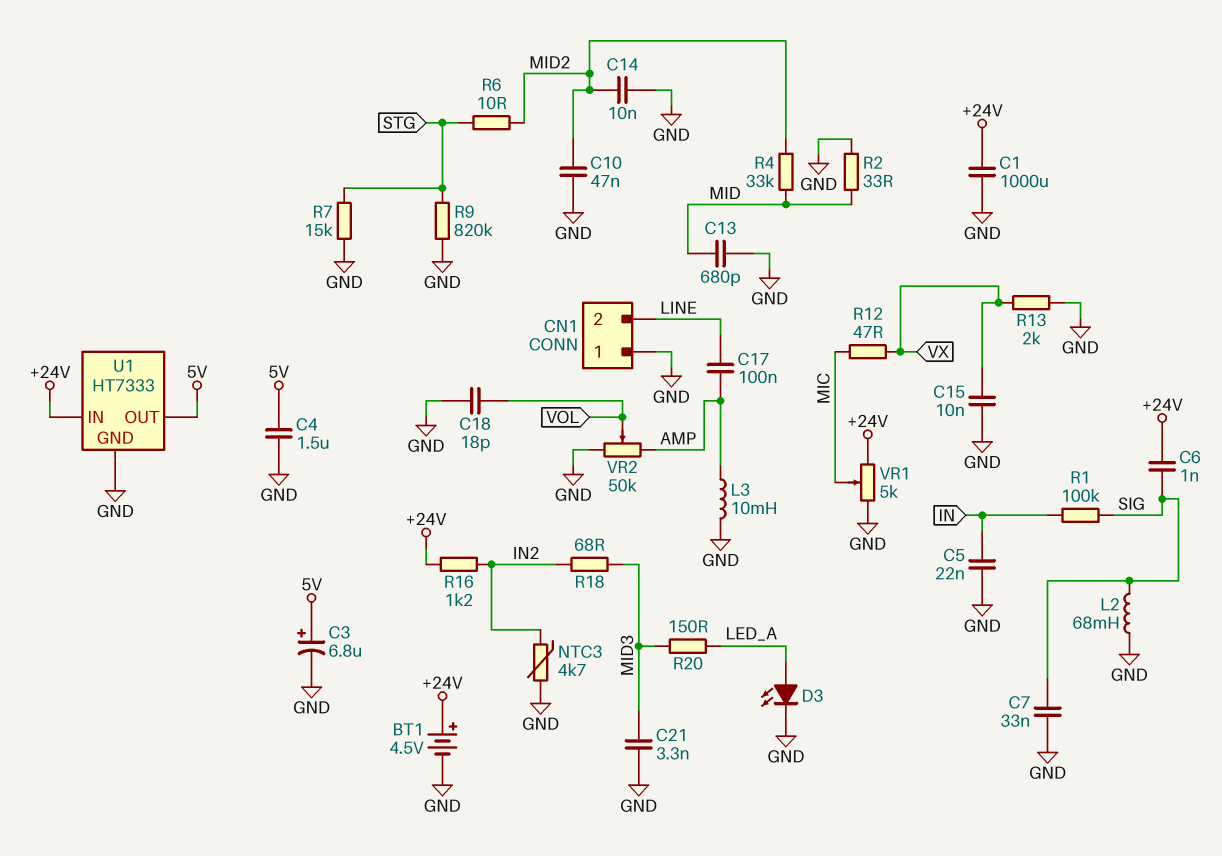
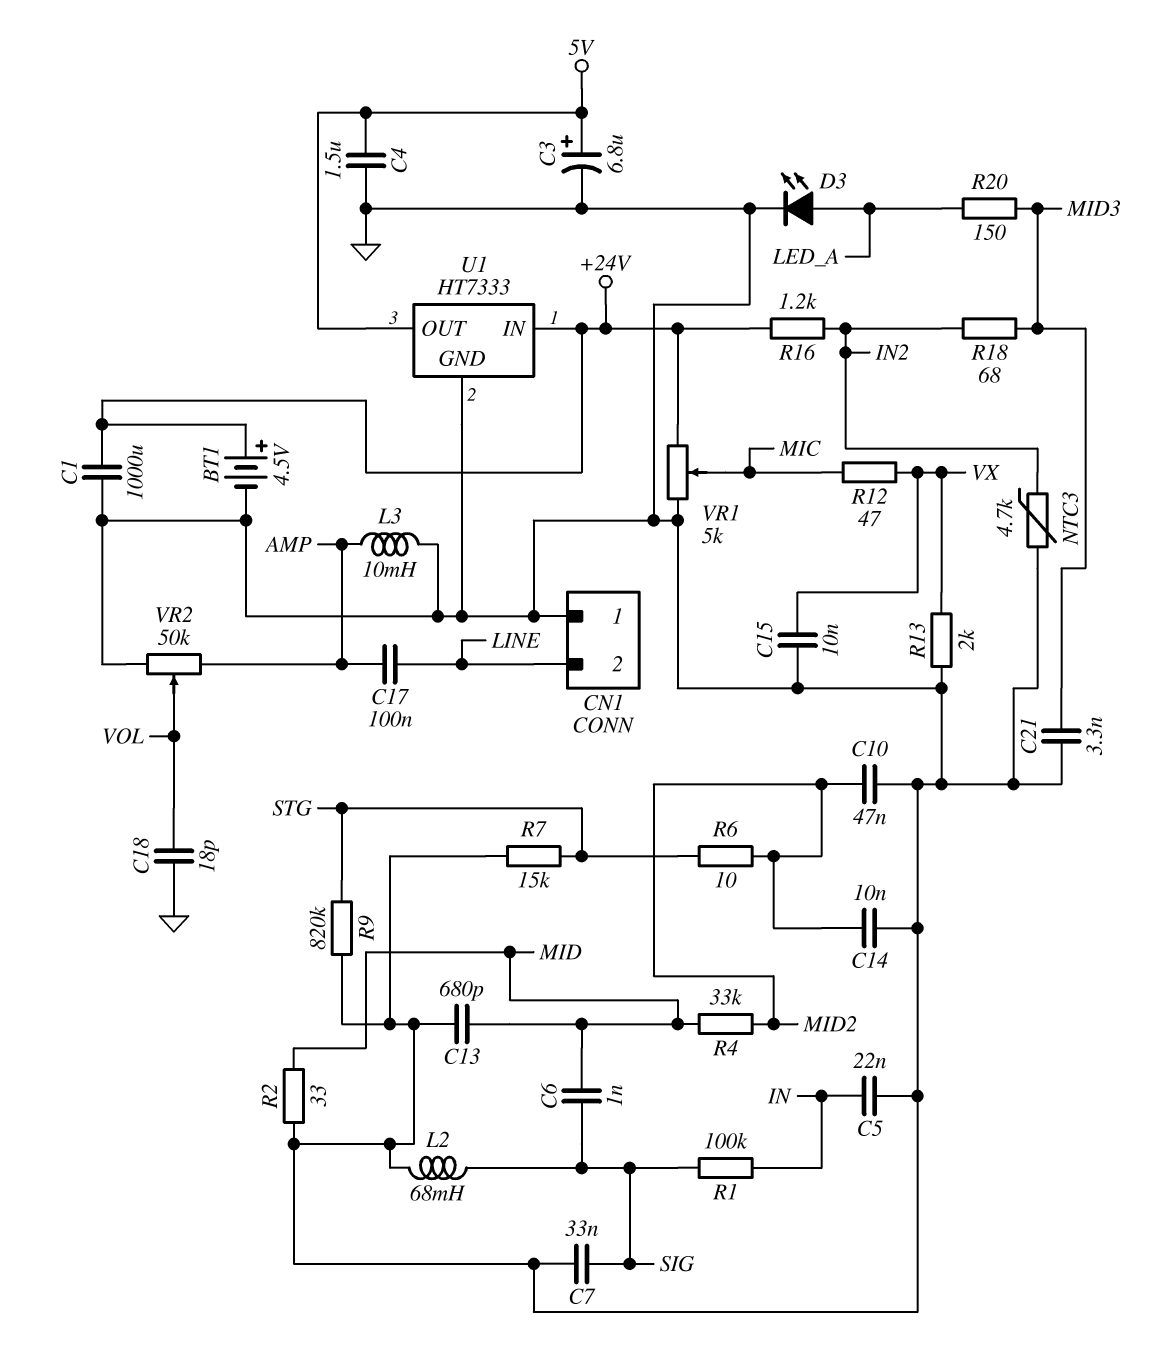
C6: 1nF (+24V, SIG) -> 1nF (MID, SIG)

